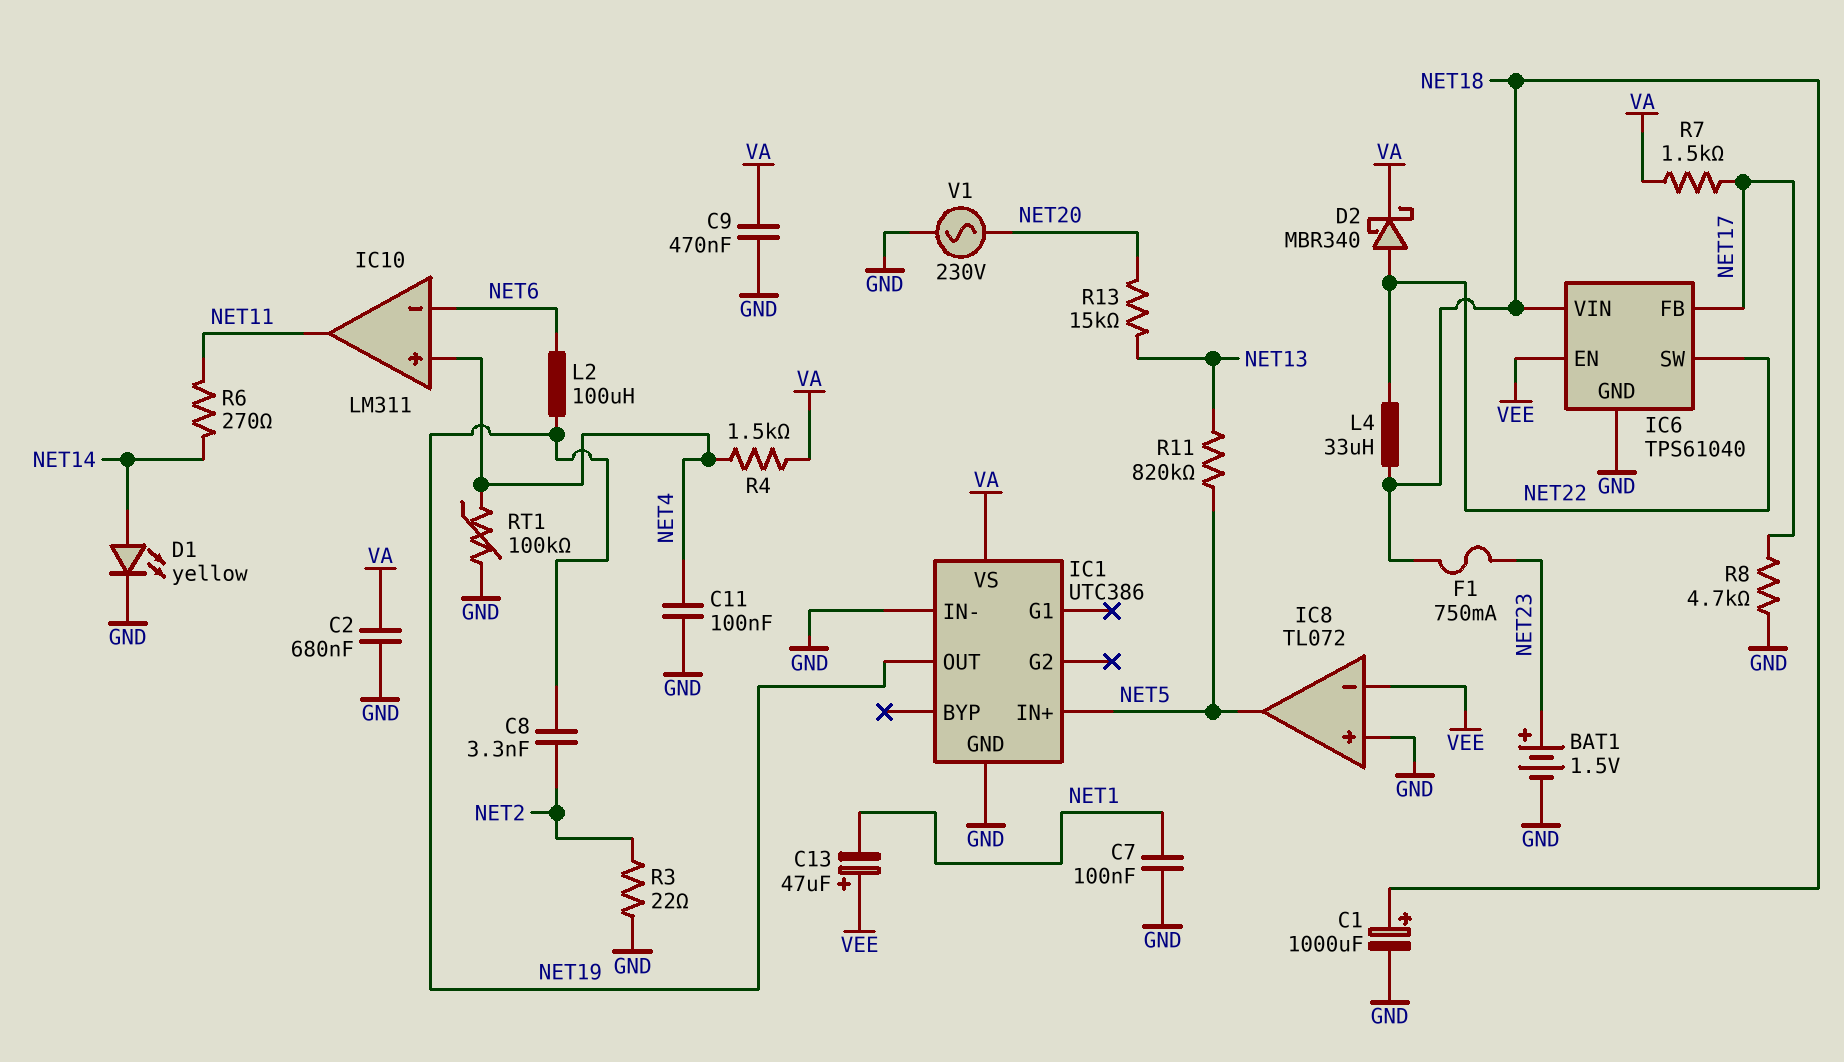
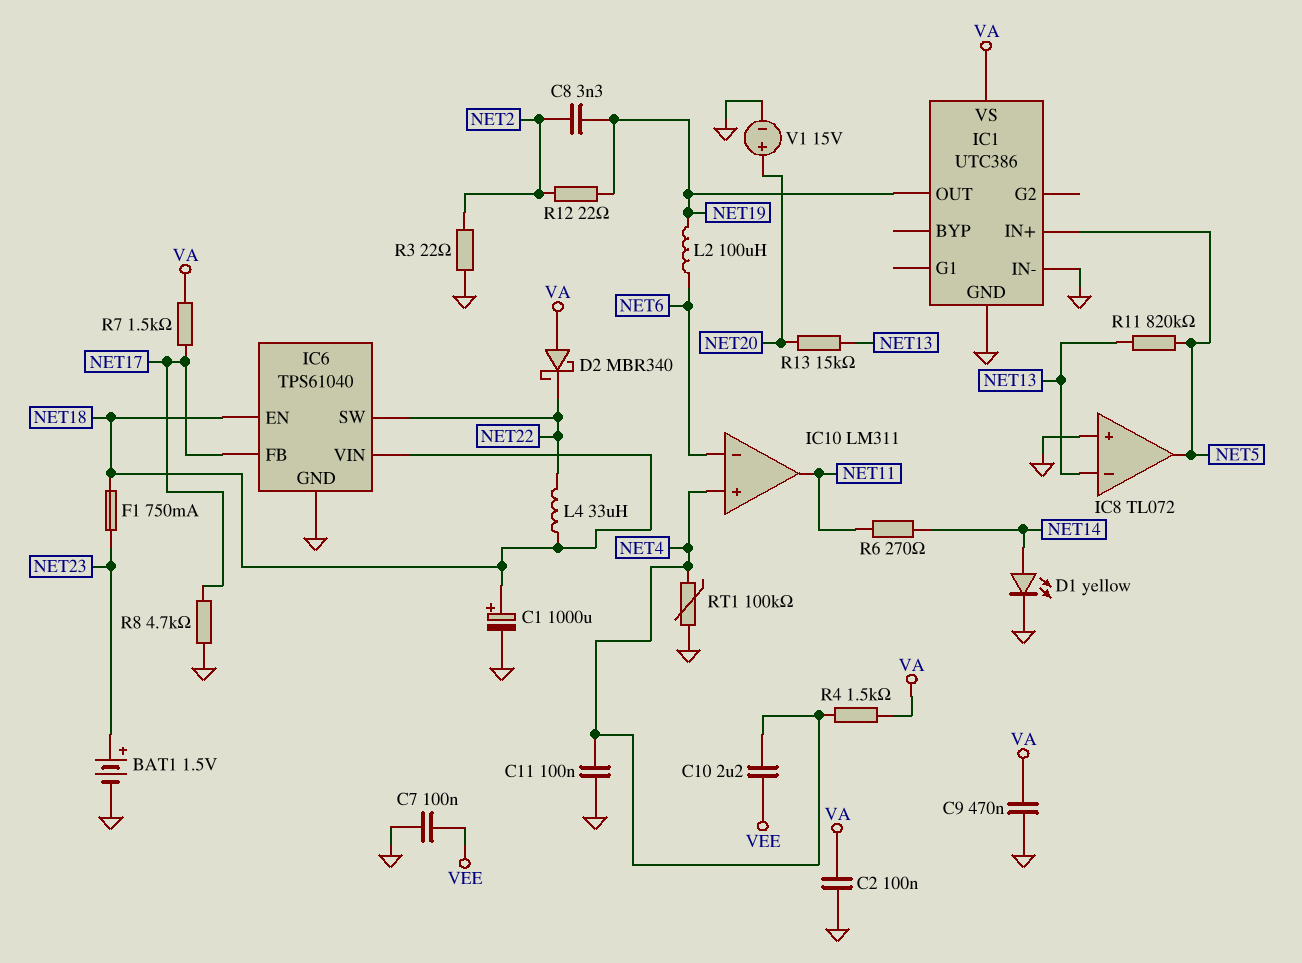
C2: 680nF (GND, VA) -> 100nF (GND, VA)
C7: 100nF (GND, NET1) -> 100nF (GND, VEE)
C10: none -> 2.2uF (NET4, VEE)
C13: 47uF (plus VEE, minus NET1) -> none
D2: schottky MBR340 (A NET22, K VA) -> schottky MBR340 (A VA, K NET22)
IC6 pin EN: VEE -> NET18
IC8 pin in-: VEE -> NET13
R12: none -> 22 (NET2, NET19)
V1: AC 230V (GND, NET20) -> 15V (plus NET20, minus GND)

